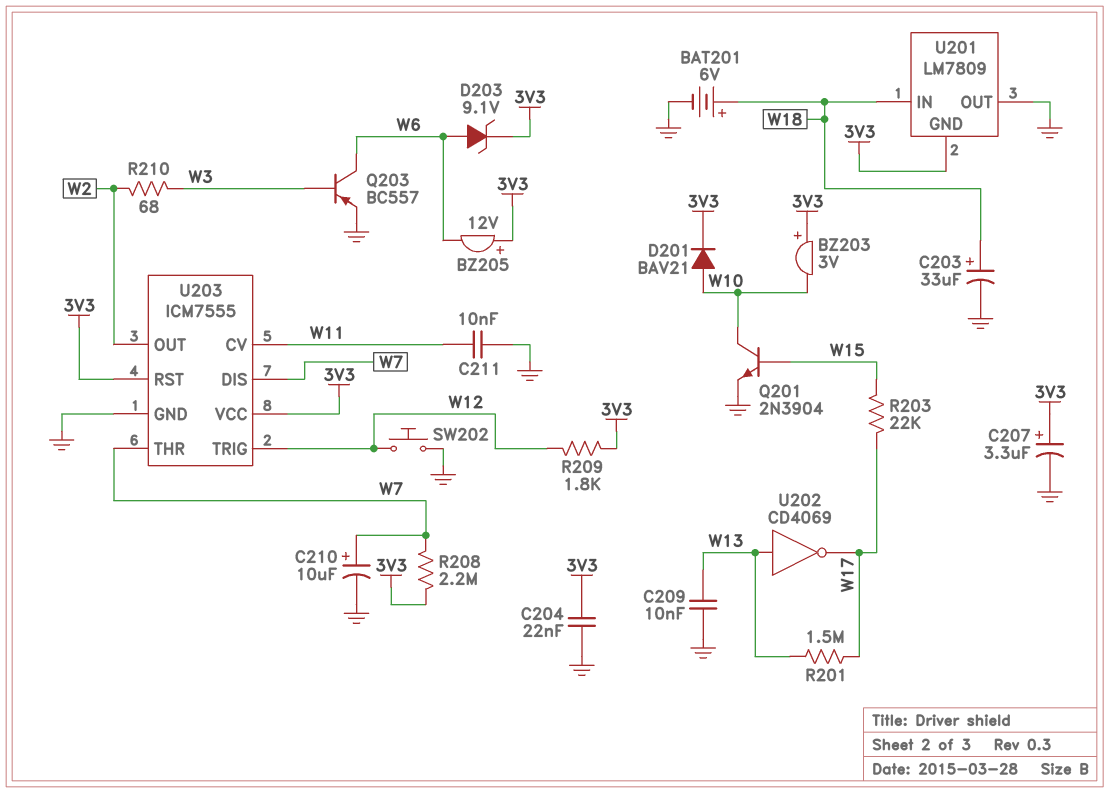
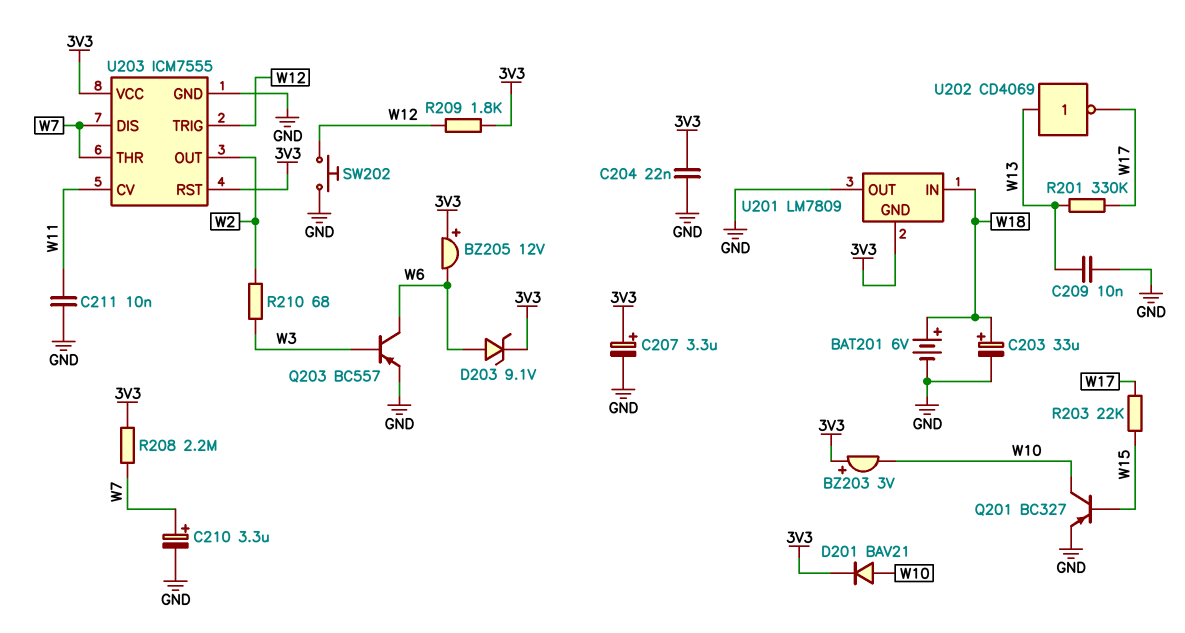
C210: 10uF (plus W7, minus GND) -> 3.3uF (plus W7, minus GND)
Q201: NPN 2N3904 (B W15, C W10, E GND) -> PNP BC327 (B W15, C W10, E GND)
R201: 1.5M (W13, W17) -> 330k (W13, W17)

